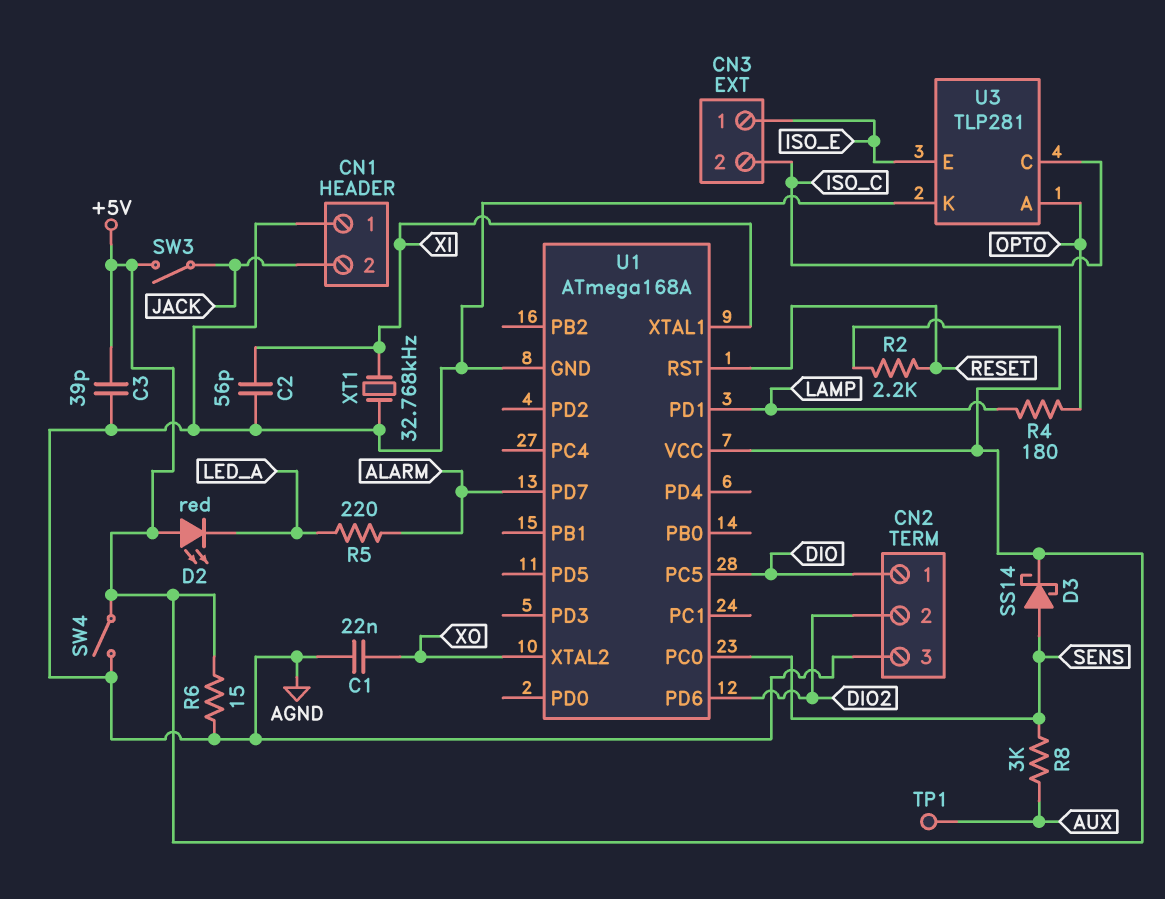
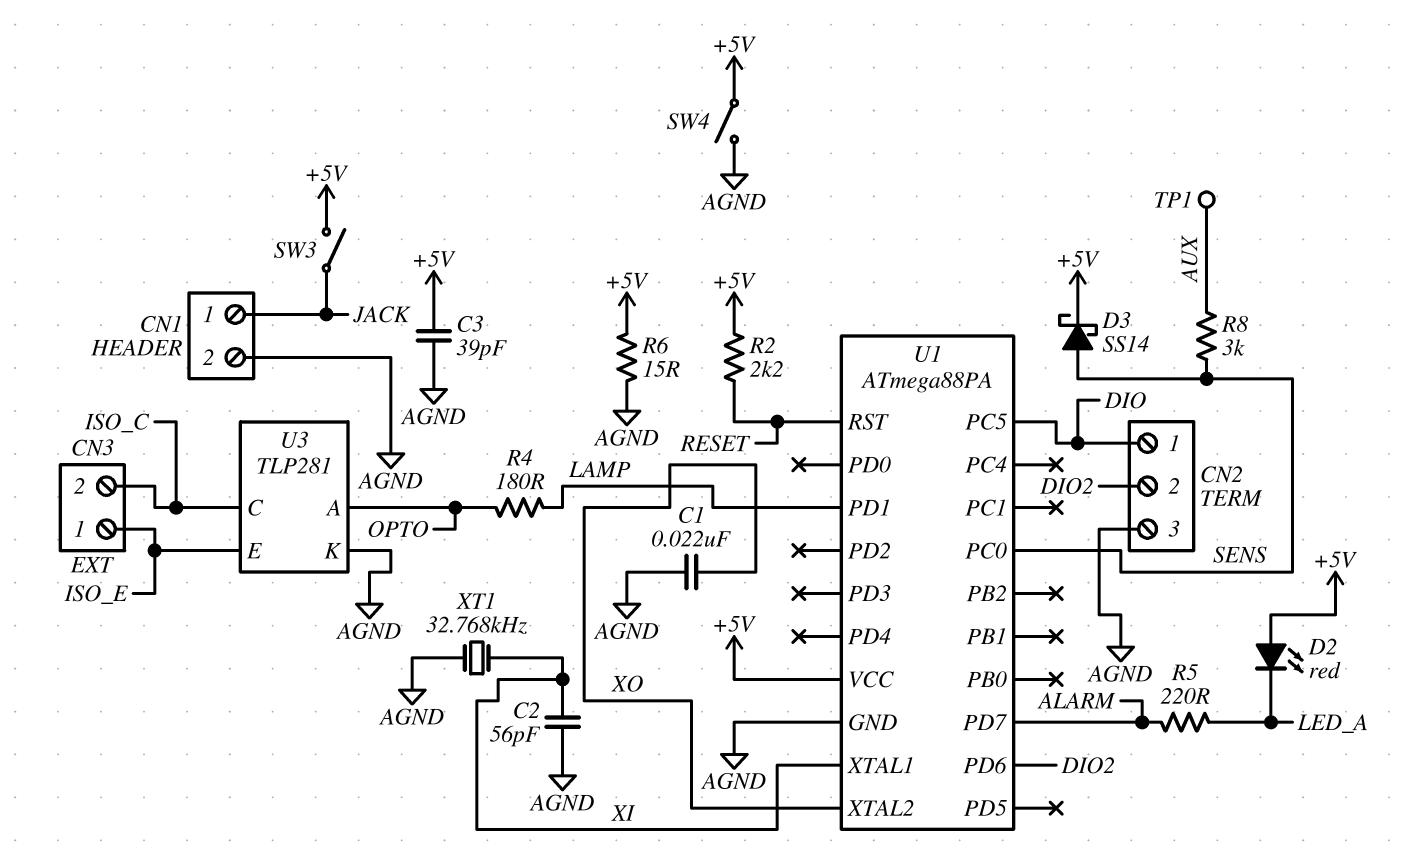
CN1 pin 1: AGND -> JACK
CN1 pin 2: JACK -> AGND
U1: ATmega168A -> ATmega88PA

